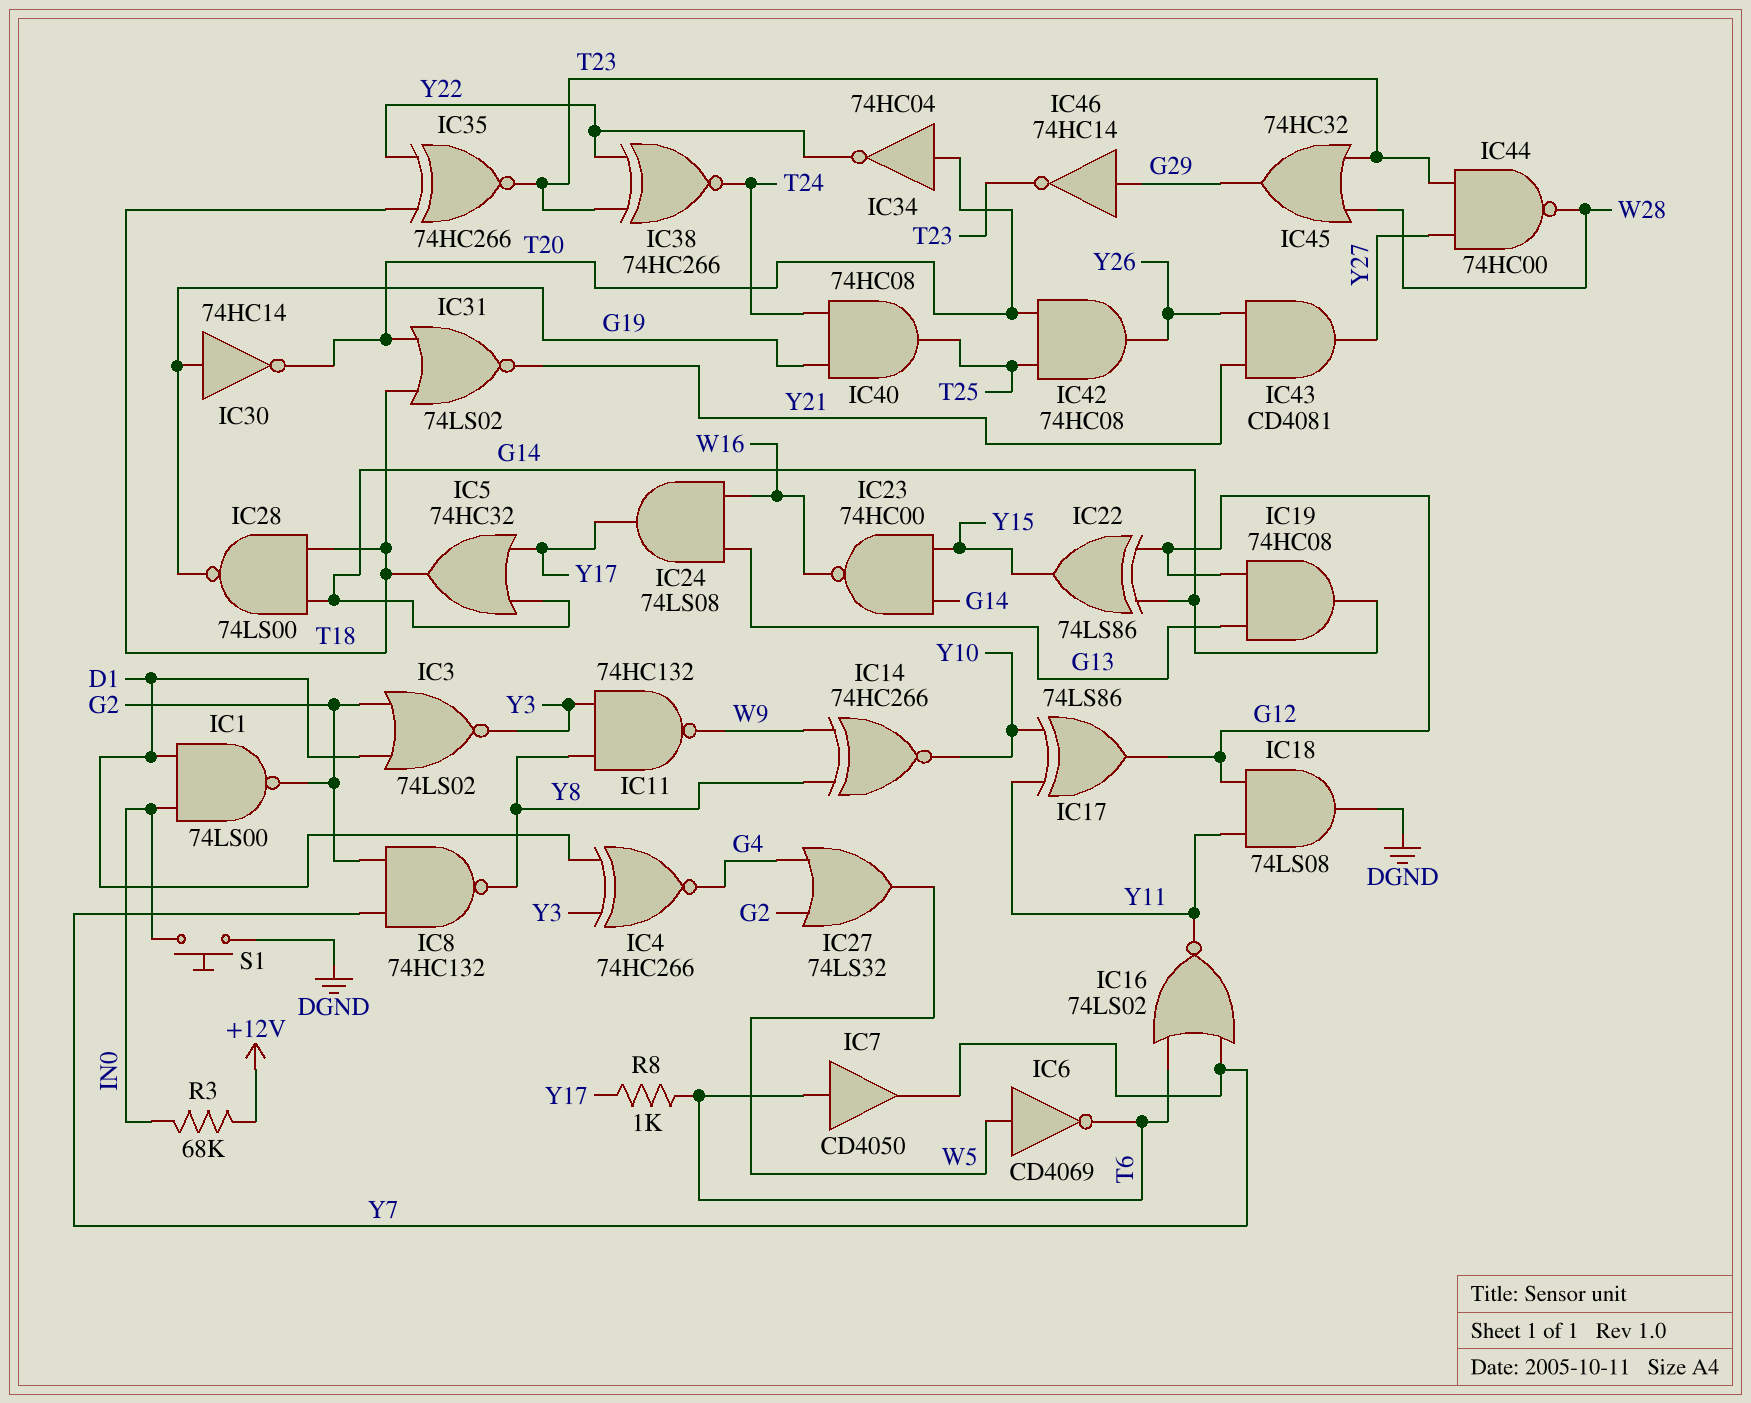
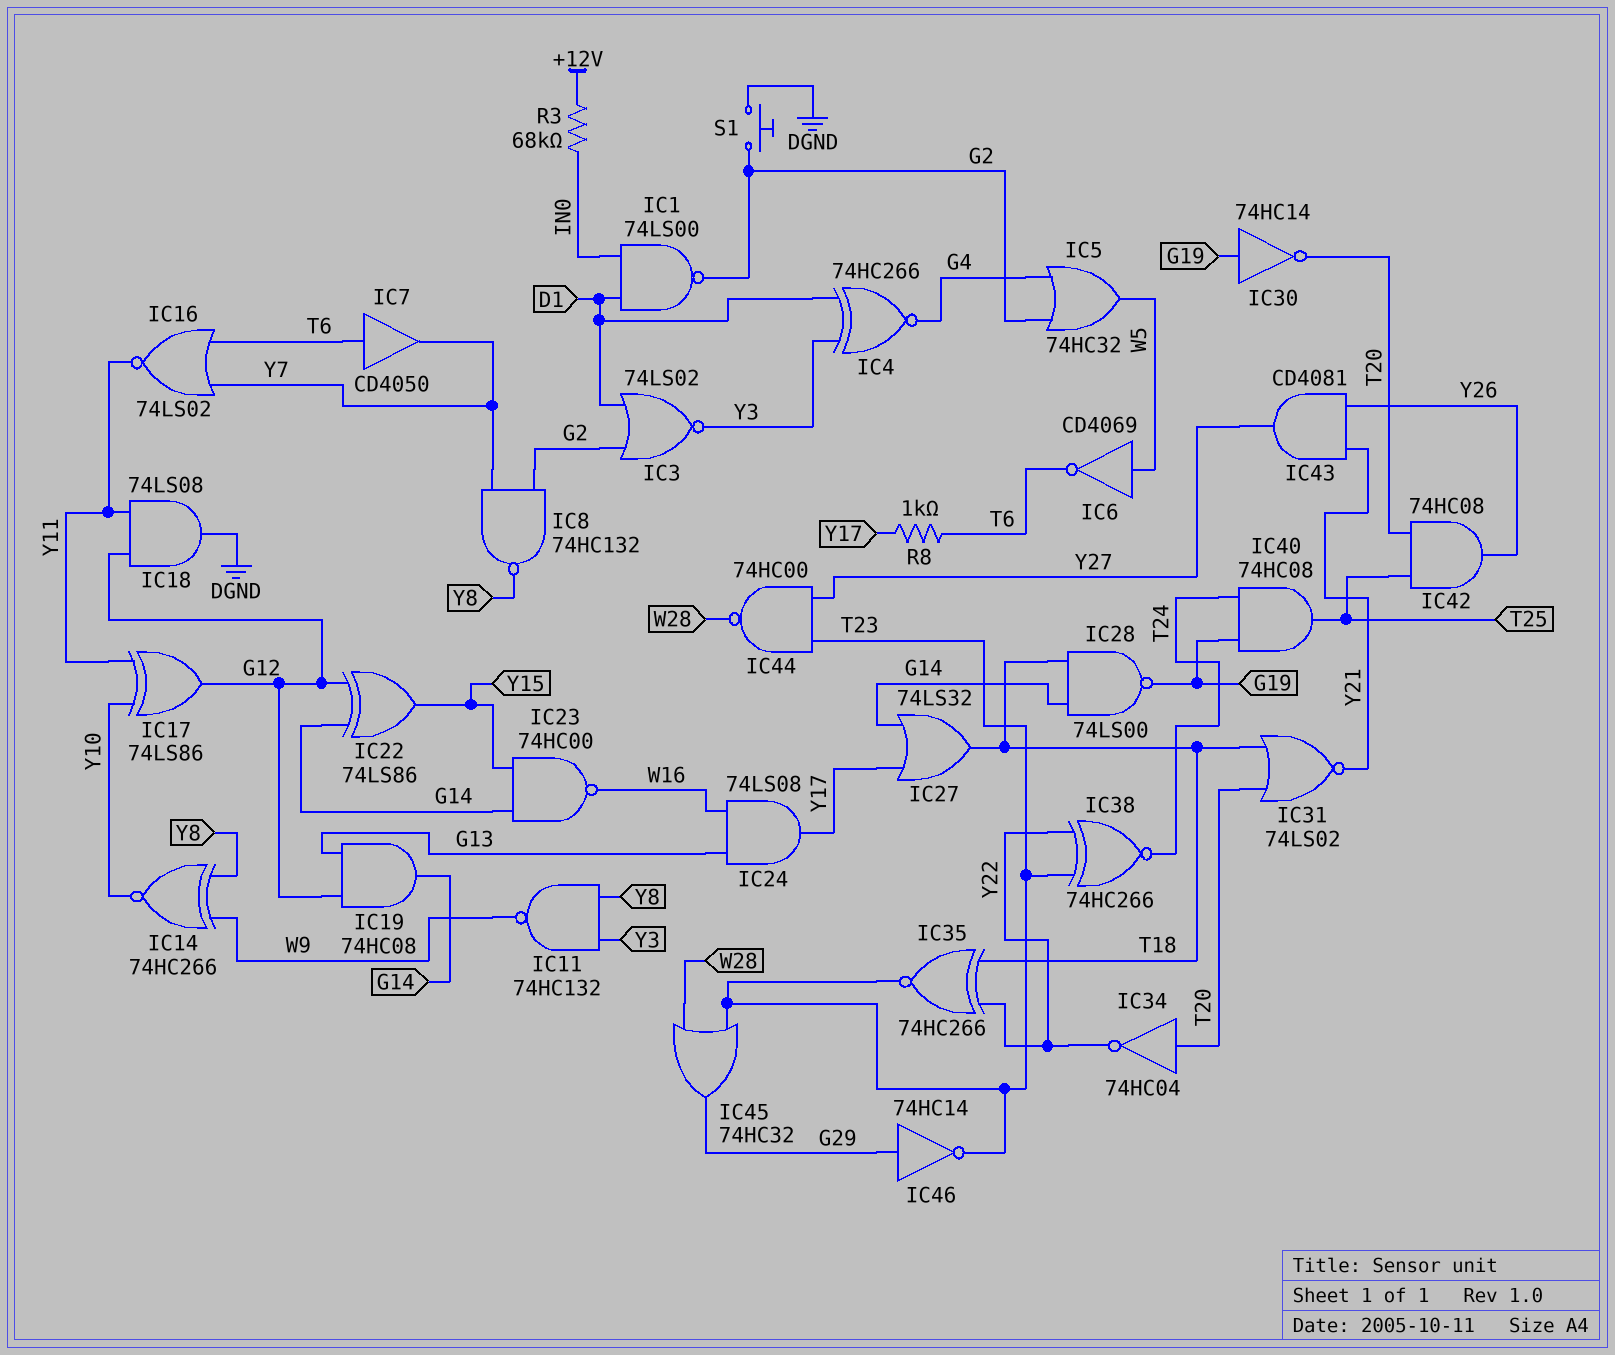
IC5: OR 74HC32 (in G14, in Y17, out T18) -> OR 74HC32 (in G2, in G4, out W5)
IC27: OR 74LS32 (in G2, in G4, out W5) -> OR 74LS32 (in G14, in Y17, out T18)
S1: button (DGND, IN0) -> button (DGND, G2)

